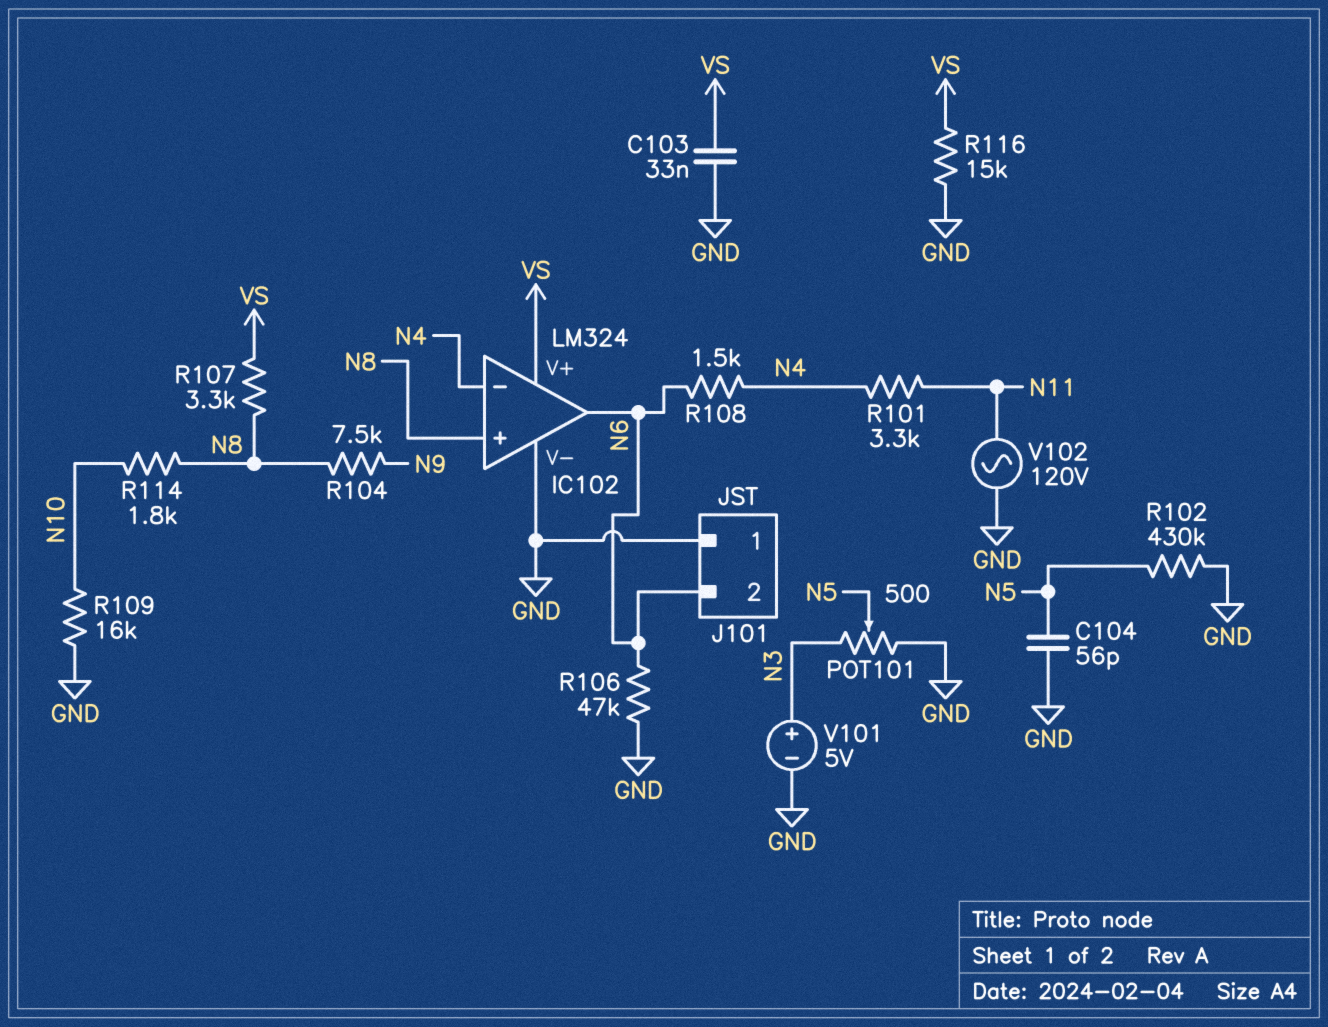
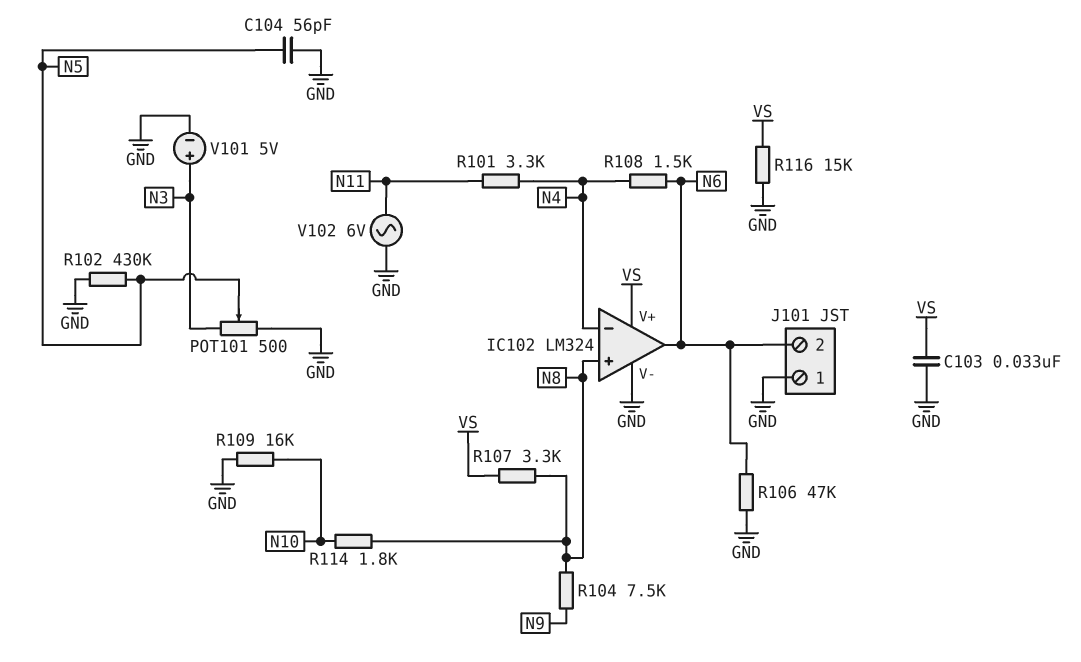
V102: AC 120V (GND, N11) -> AC 6V (GND, N11)

